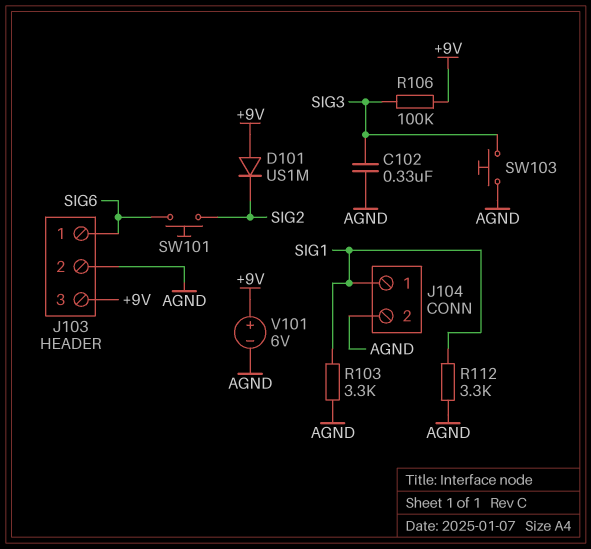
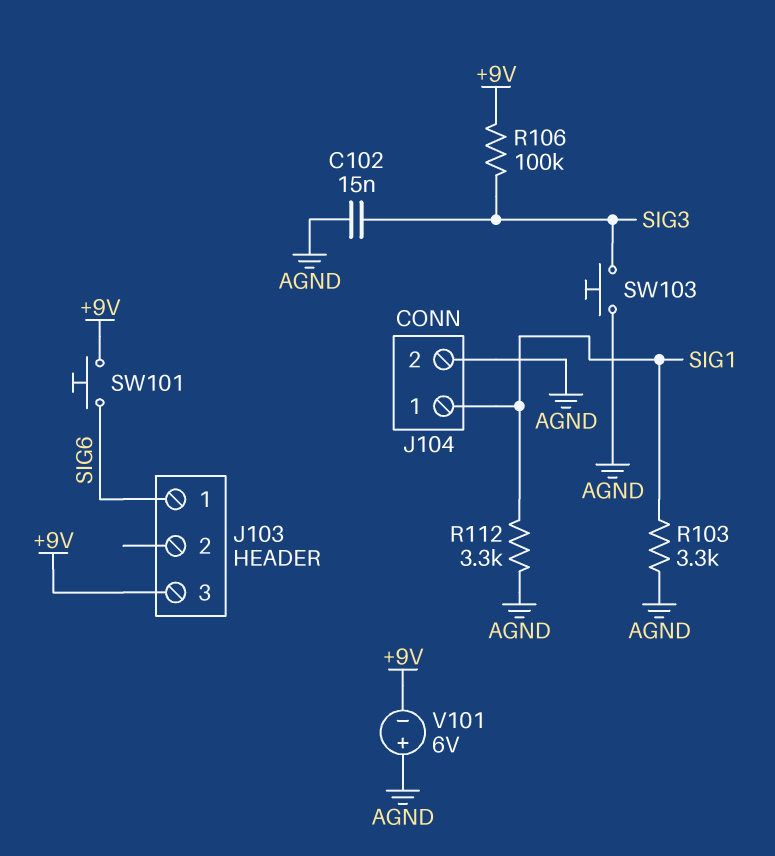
C102: 330nF (AGND, SIG3) -> 15nF (AGND, SIG3)
D101: diode US1M (A +9V, K SIG2) -> none
J103 pin 2: AGND -> none
SW101: button (SIG2, SIG6) -> button (+9V, SIG6)
V101: 6V (plus +9V, minus AGND) -> 6V (plus AGND, minus +9V)

